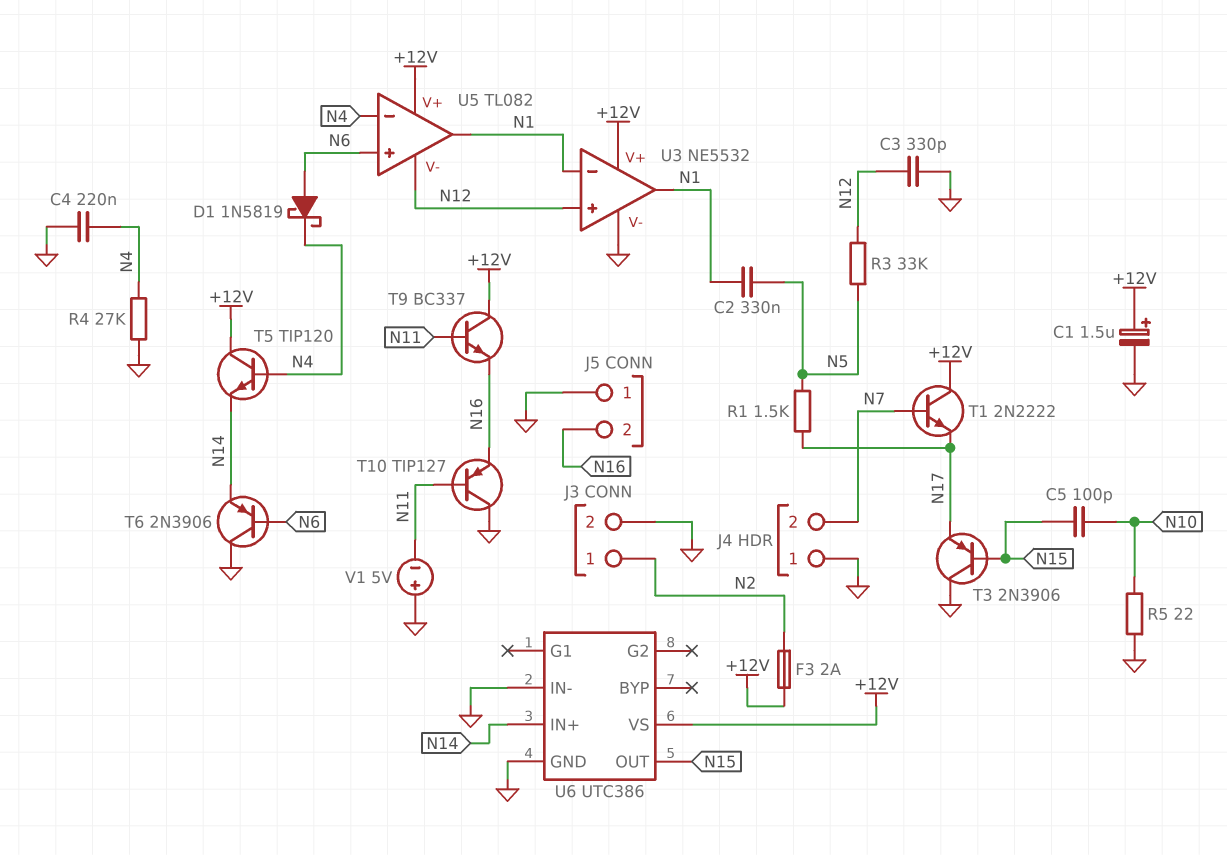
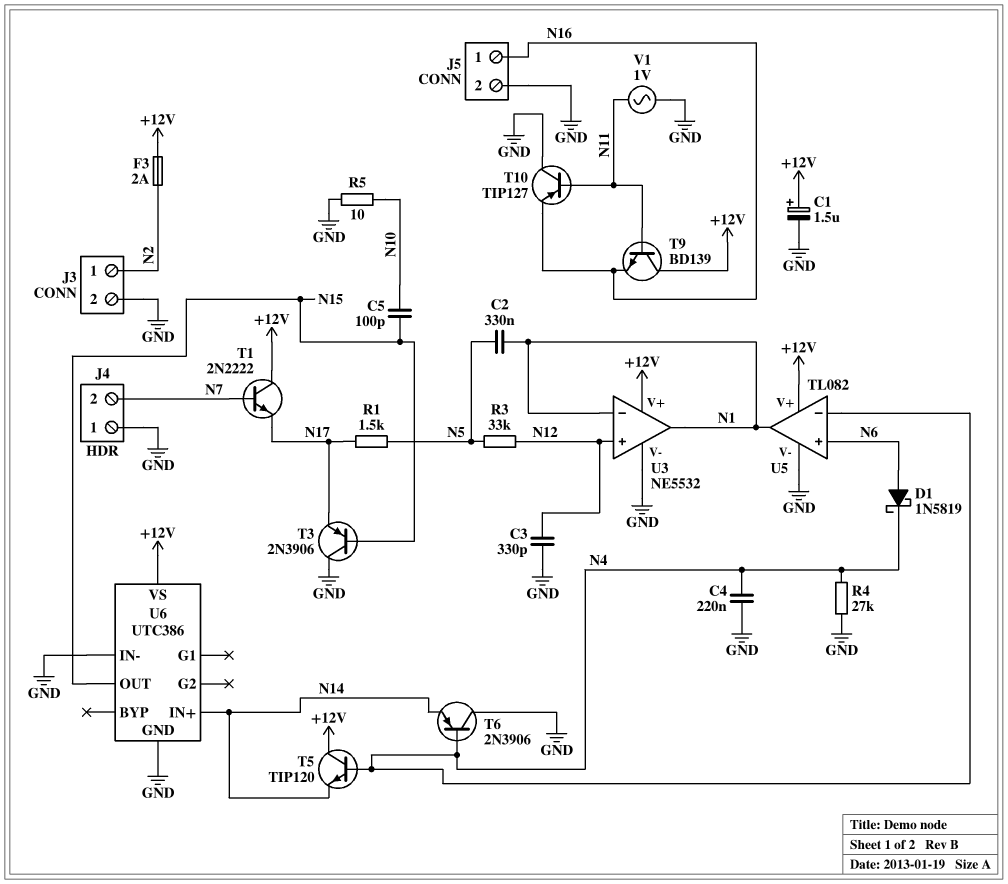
J5 pin 1: GND -> N16
J5 pin 2: N16 -> GND
R5: 22 (GND, N10) -> 10 (GND, N10)
T6: PNP 2N3906 (B N6, C GND, E N14) -> PNP 2N3906 (B N4, C GND, E N14)
T9: NPN BC337 (B N11, C +12V, E N16) -> NPN BD139 (B N11, C +12V, E N16)
U5 pin V-: N12 -> GND
V1: 5V (plus GND, minus N11) -> AC 1V (GND, N11)

